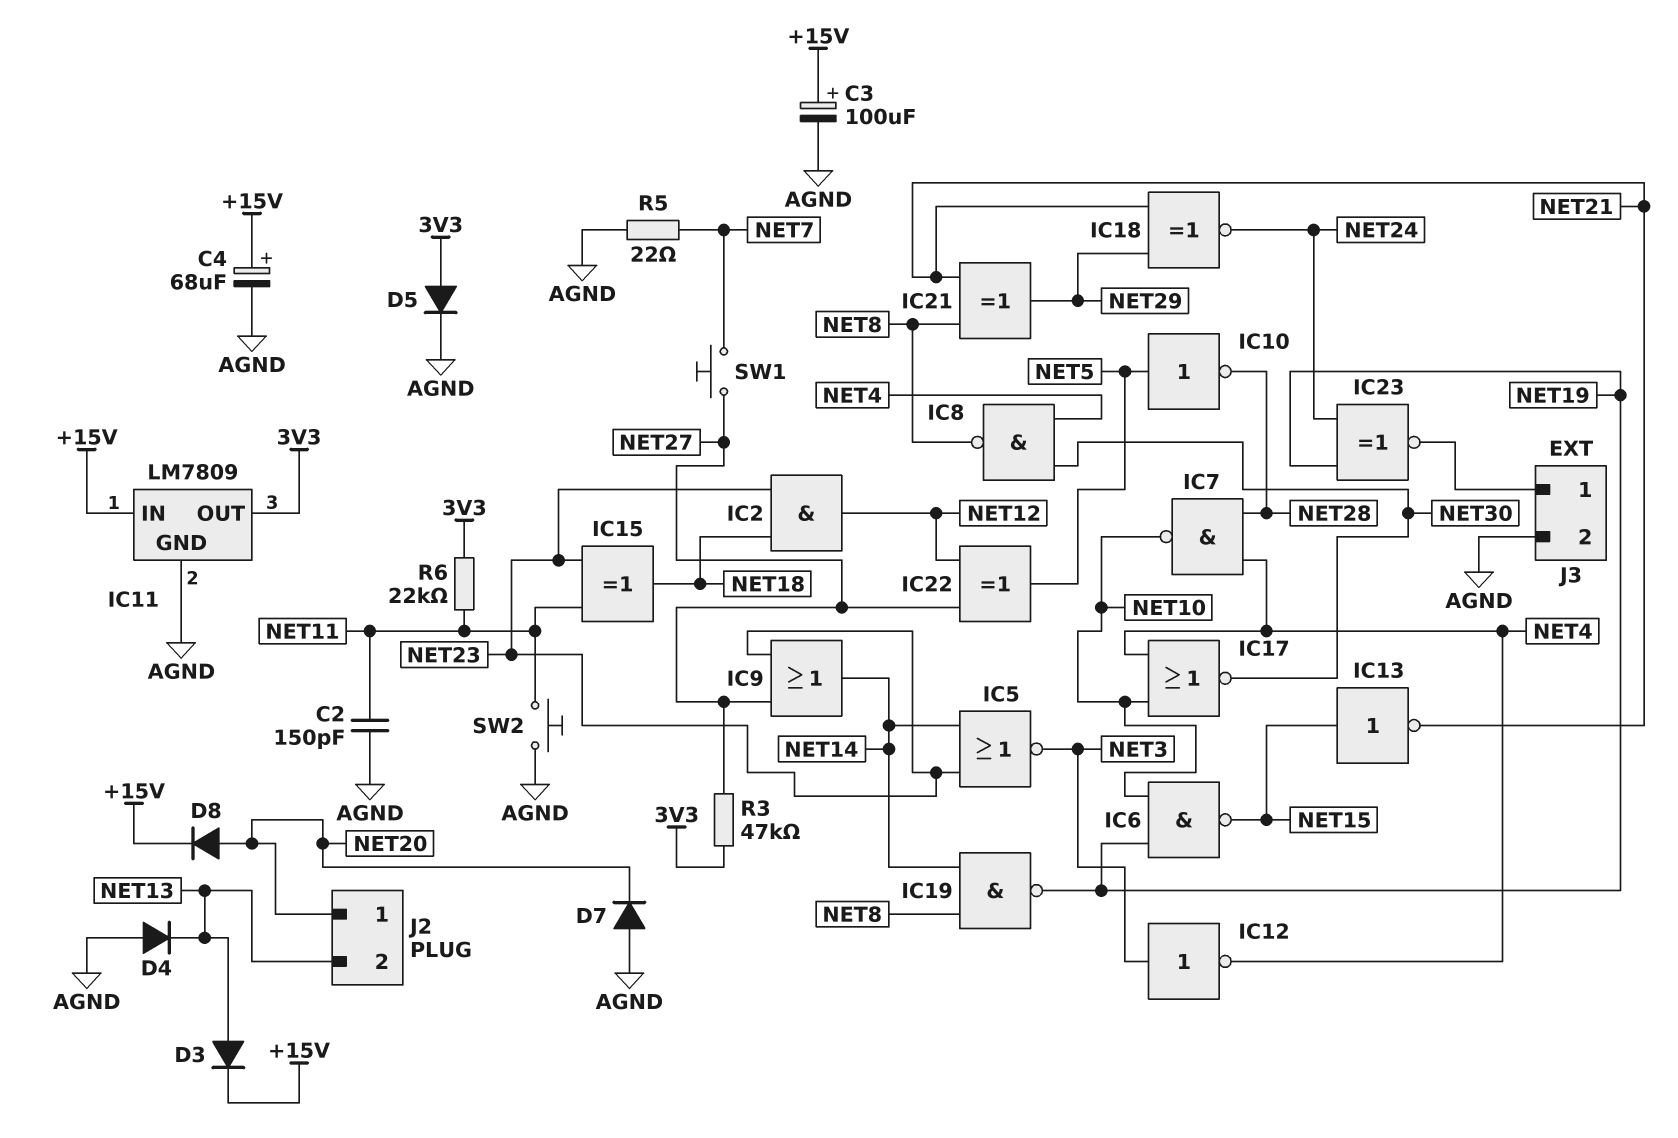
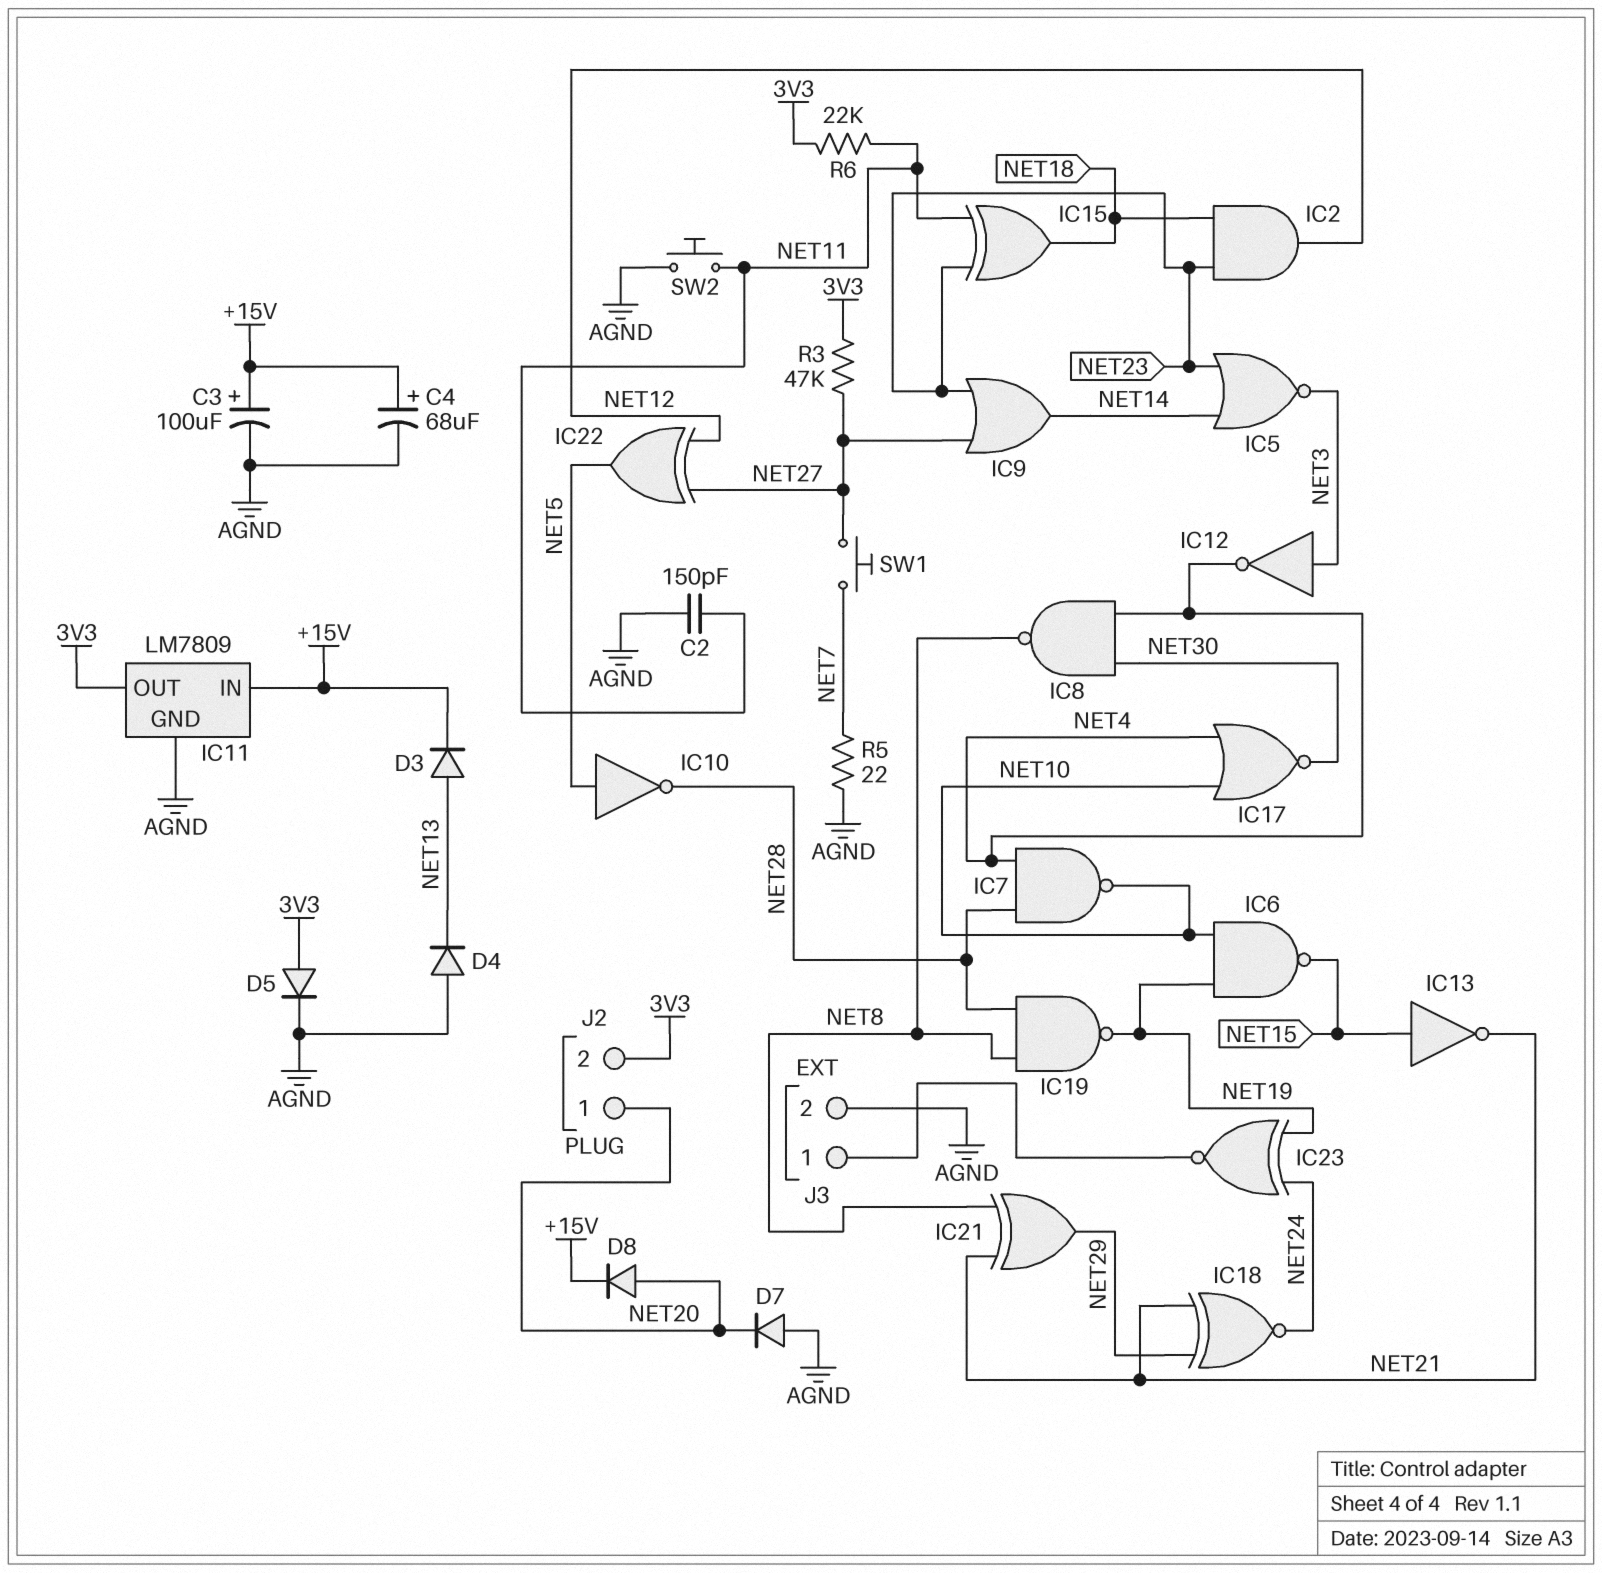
IC19: NAND (in NET8, in NET14, out NET19) -> NAND (in NET8, in NET28, out NET19)
J2 pin 2: NET13 -> 3V3

